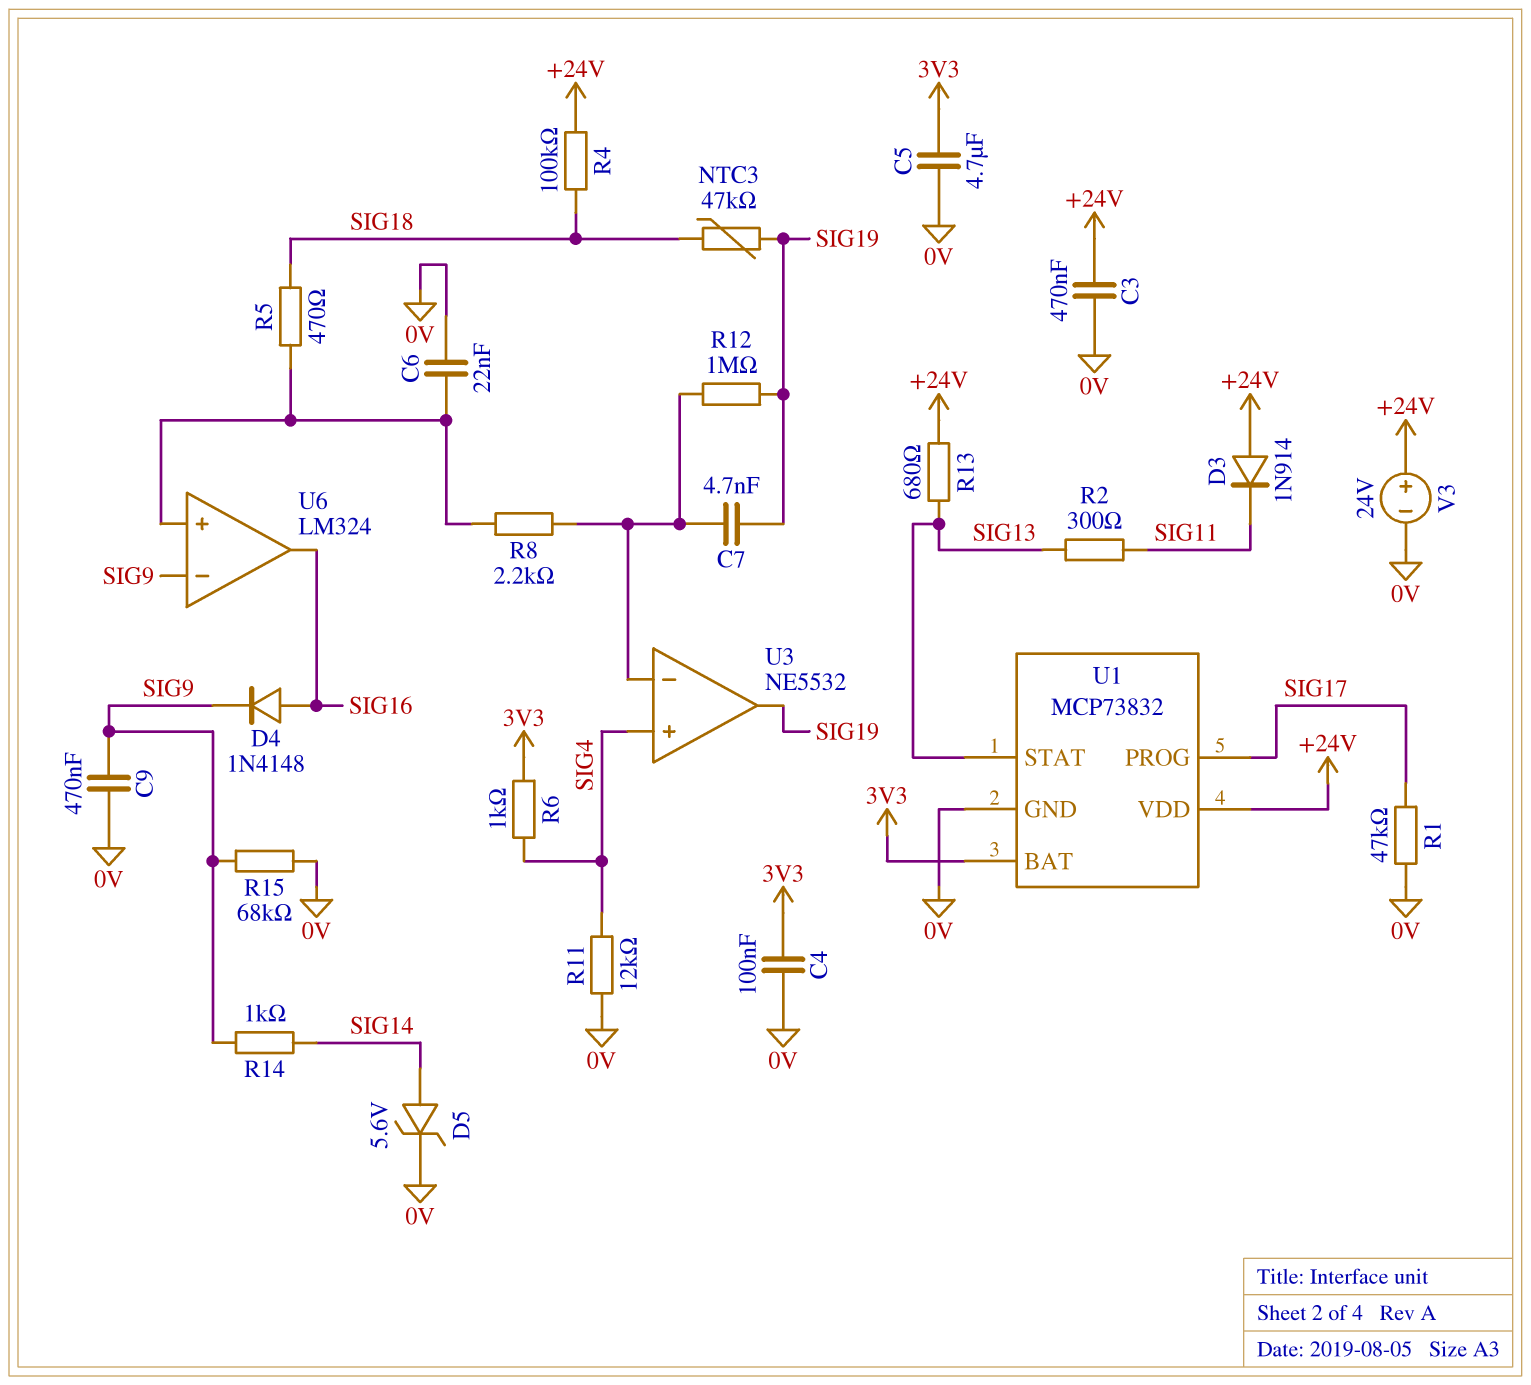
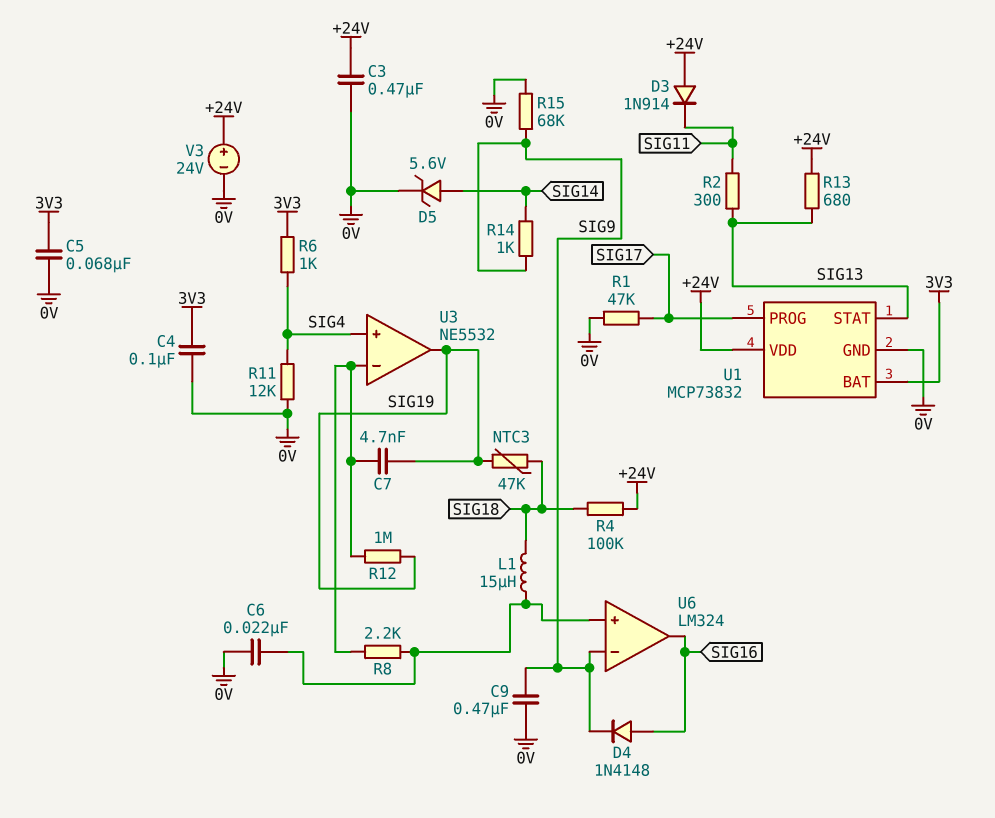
C5: 4.7uF (0V, 3V3) -> 68nF (0V, 3V3)
L1: none -> 15uH (SIG18, U6/in+)
R5: 470 (SIG18, U6/in+) -> none

